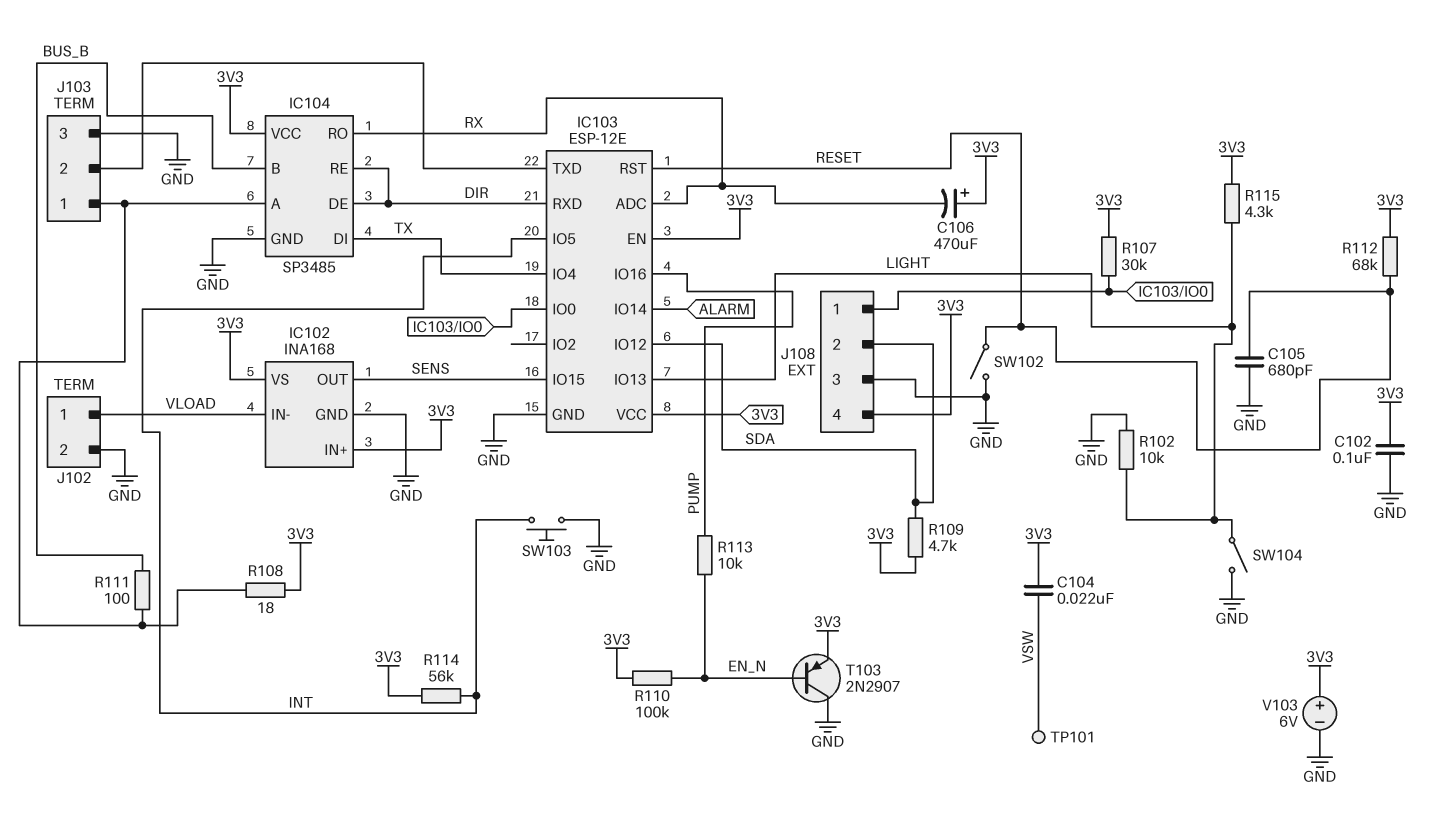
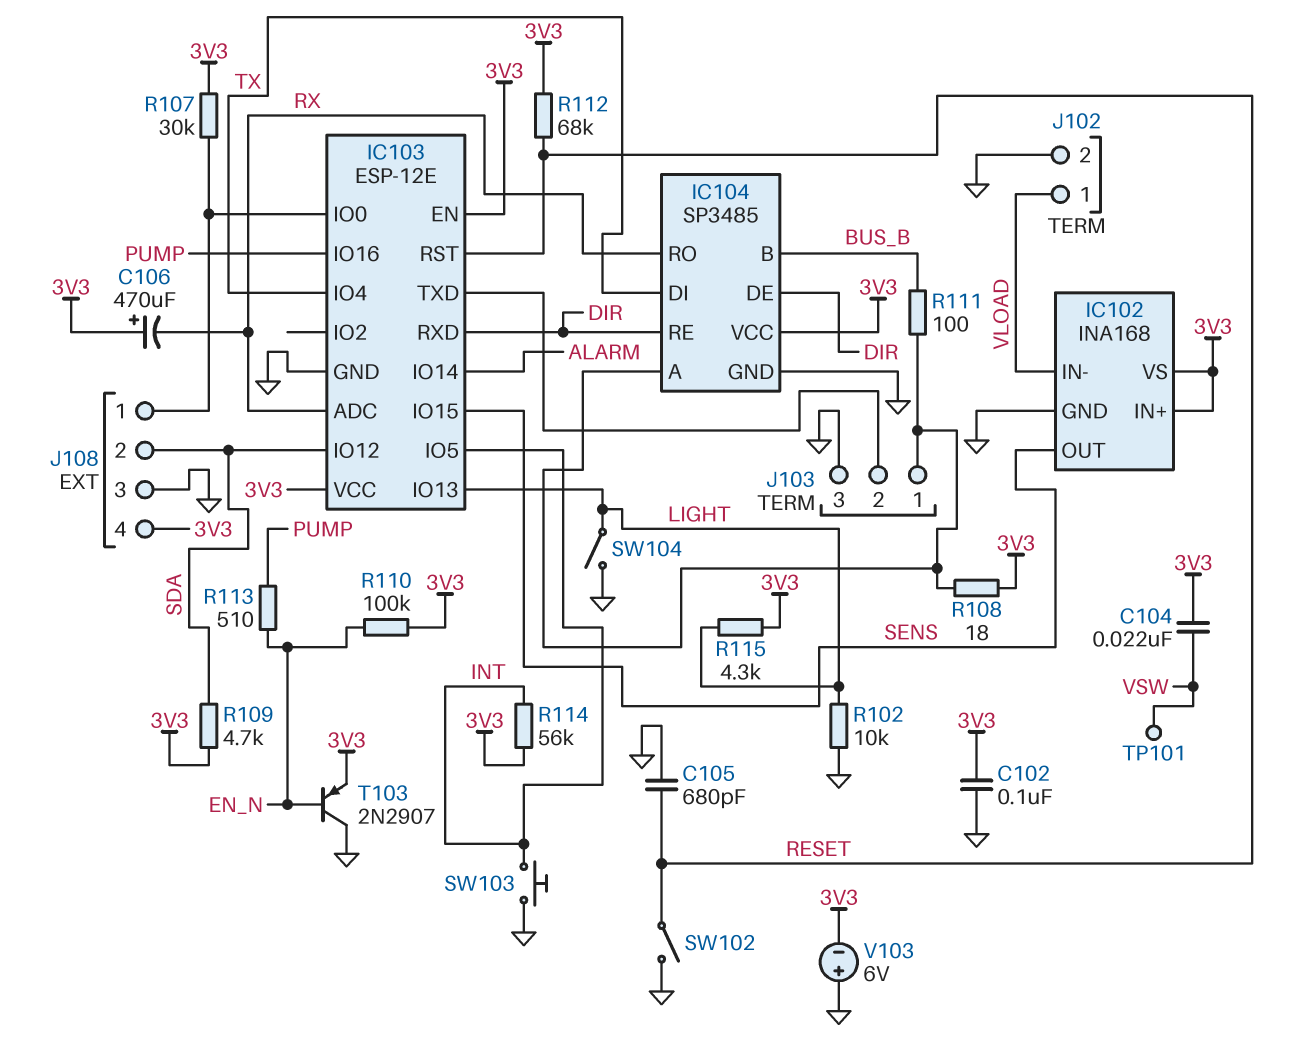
R113: 10k (EN_N, PUMP) -> 510 (EN_N, PUMP)
V103: 6V (plus 3V3, minus GND) -> 6V (plus GND, minus 3V3)

